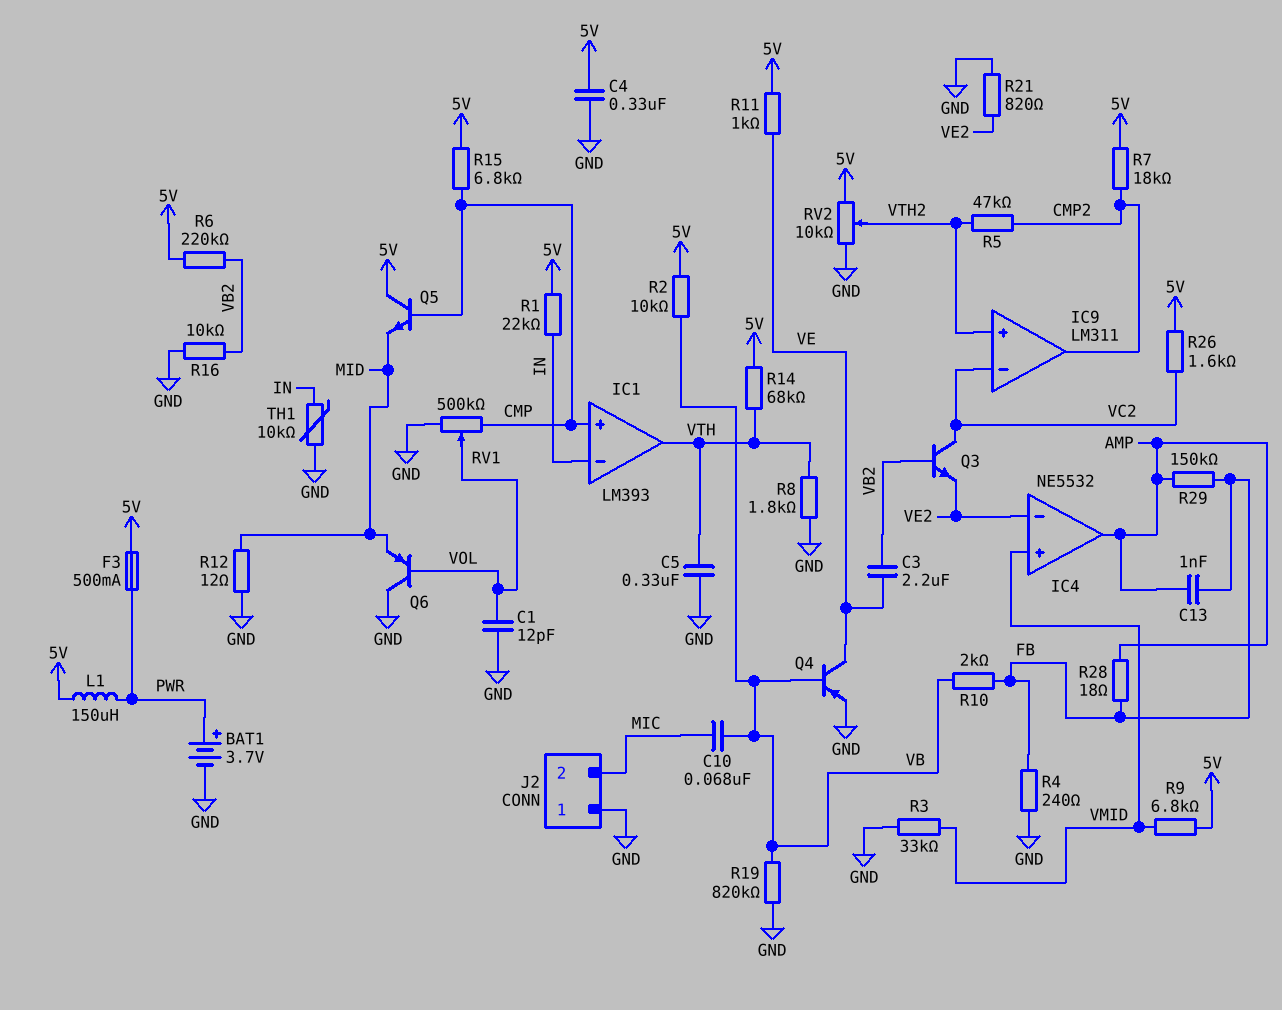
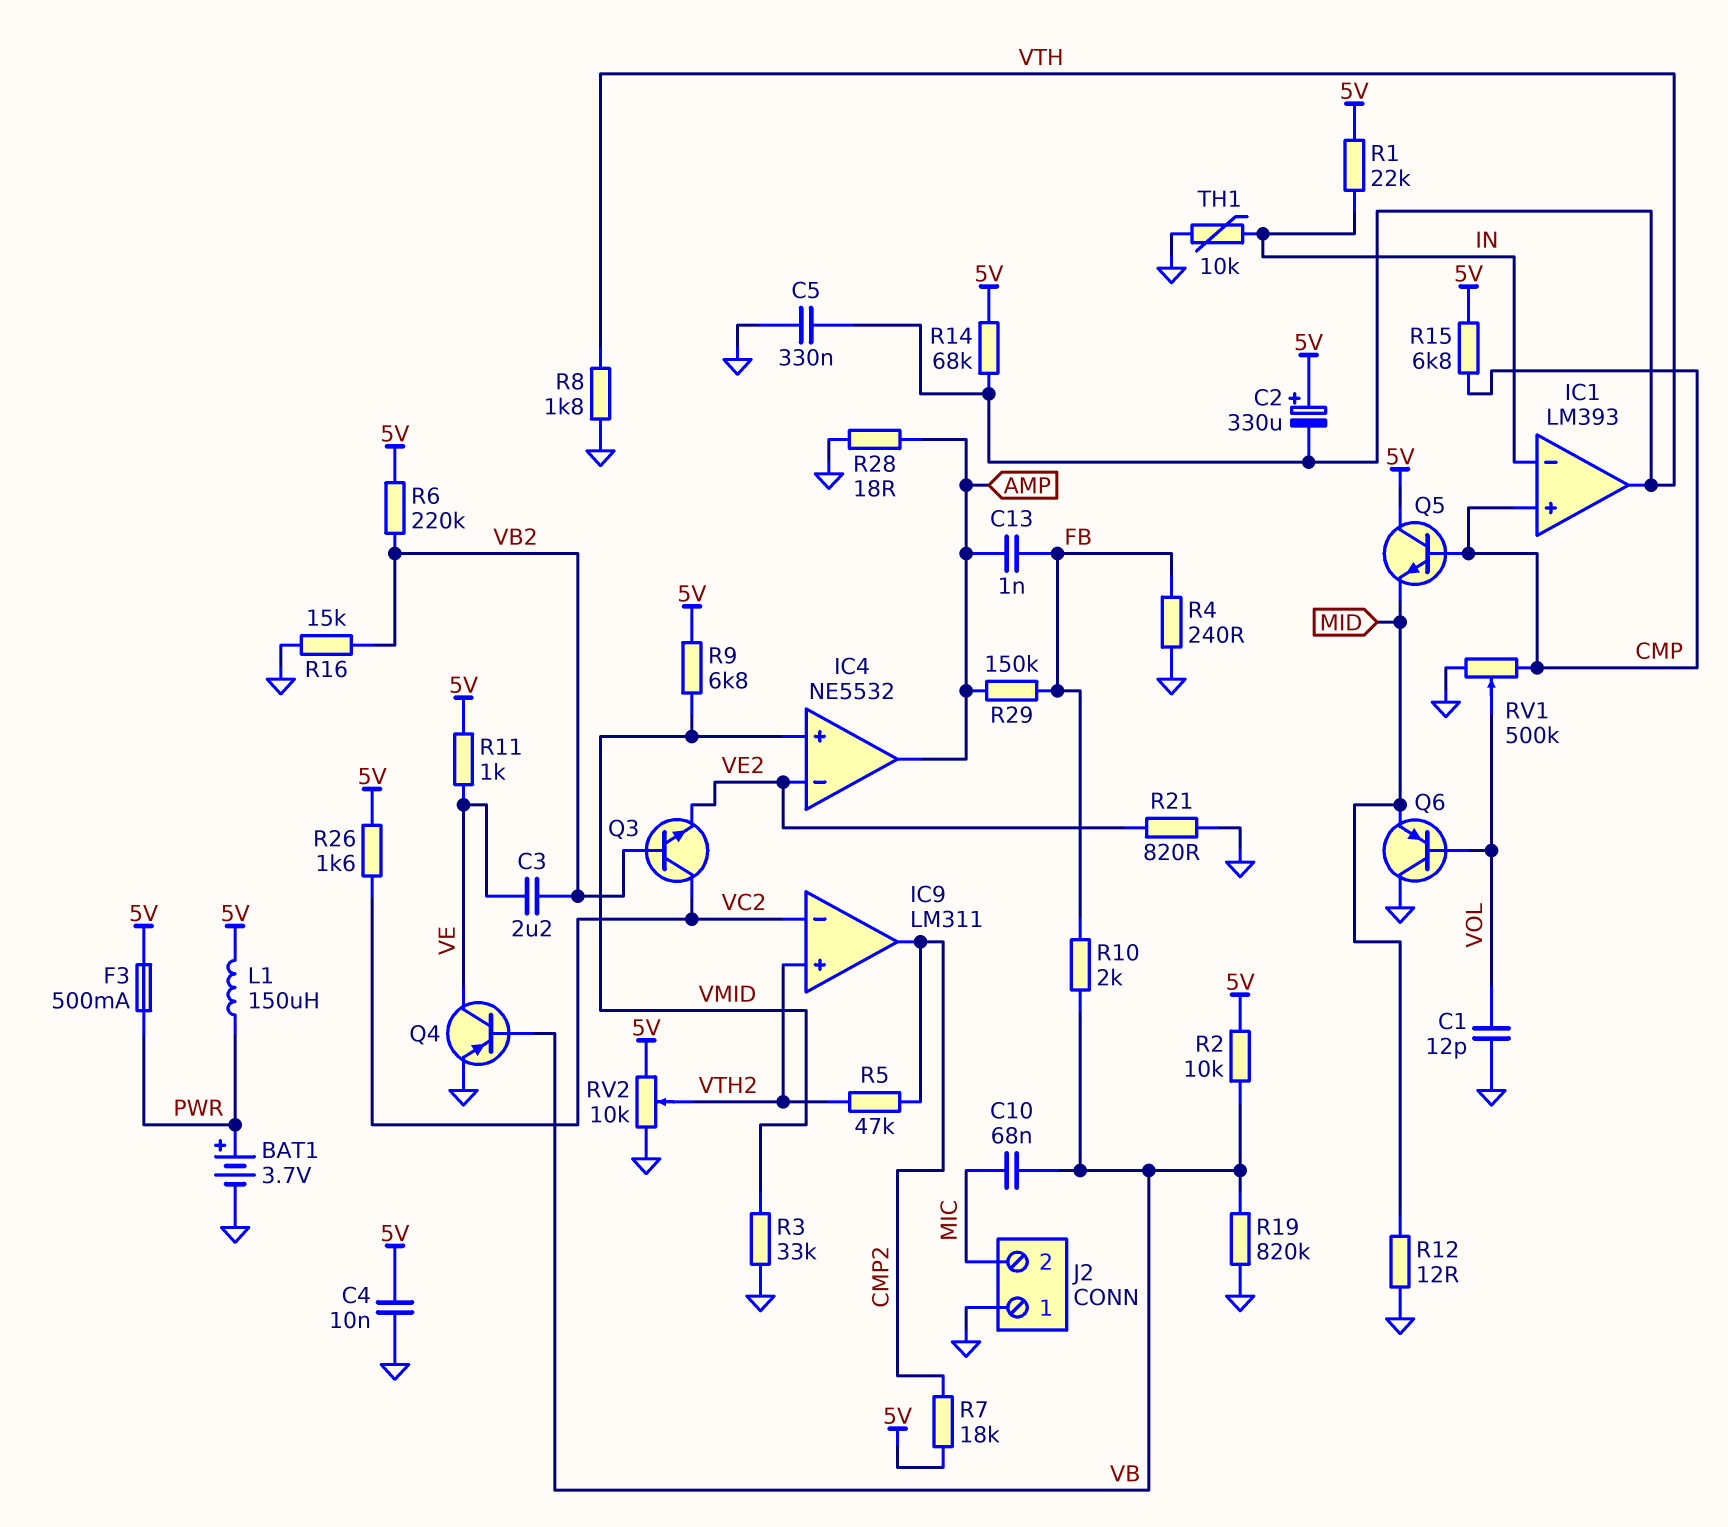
C2: none -> 330uF (plus 5V, minus VTH)
C4: 330nF (5V, GND) -> 10nF (5V, GND)
R16: 10k (GND, VB2) -> 15k (GND, VB2)
R28: 18 (AMP, FB) -> 18 (AMP, GND)

